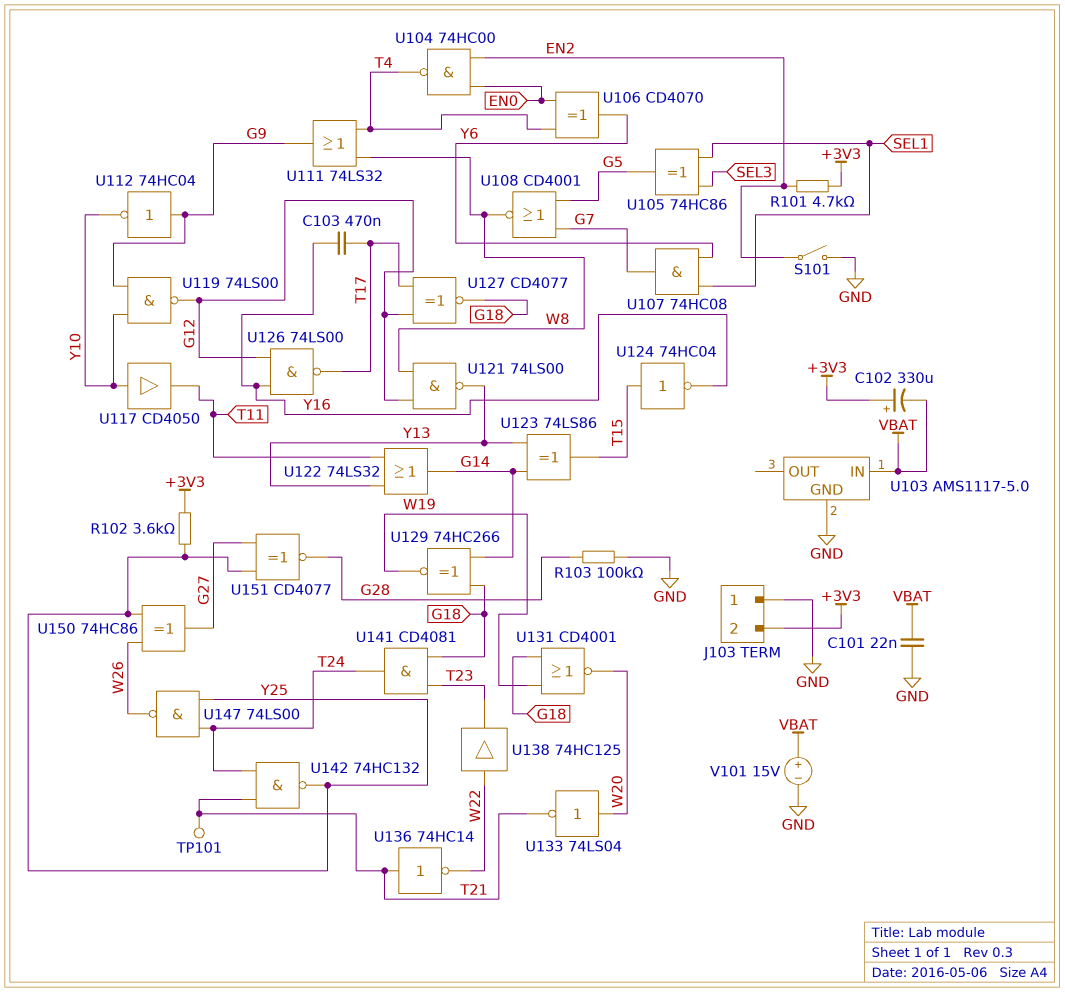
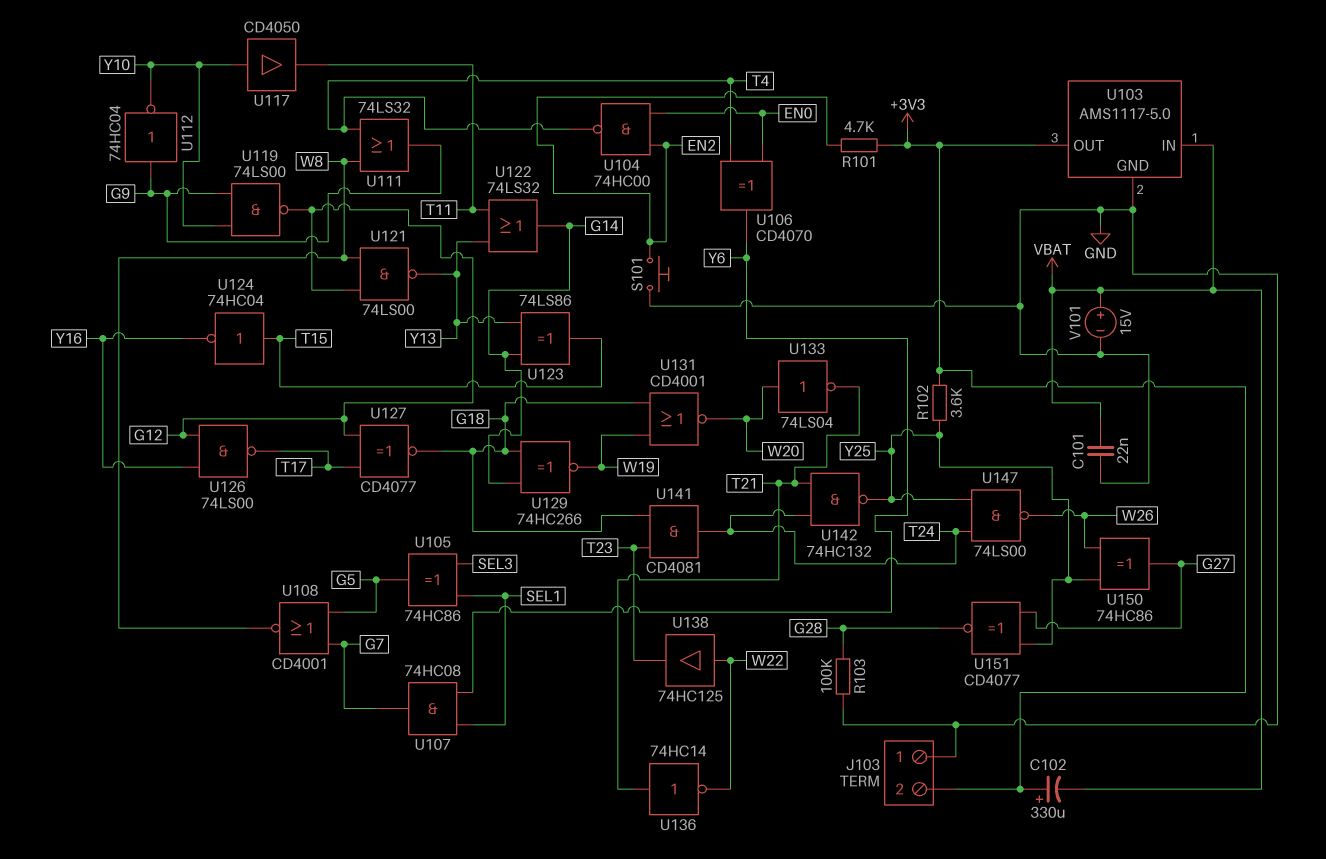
C103: 470nF (T17, Y16) -> none
S101: switch (EN2, GND) -> button (EN2, GND)
TP101: test point (T21) -> none
U103 pin OUT: none -> +3V3

